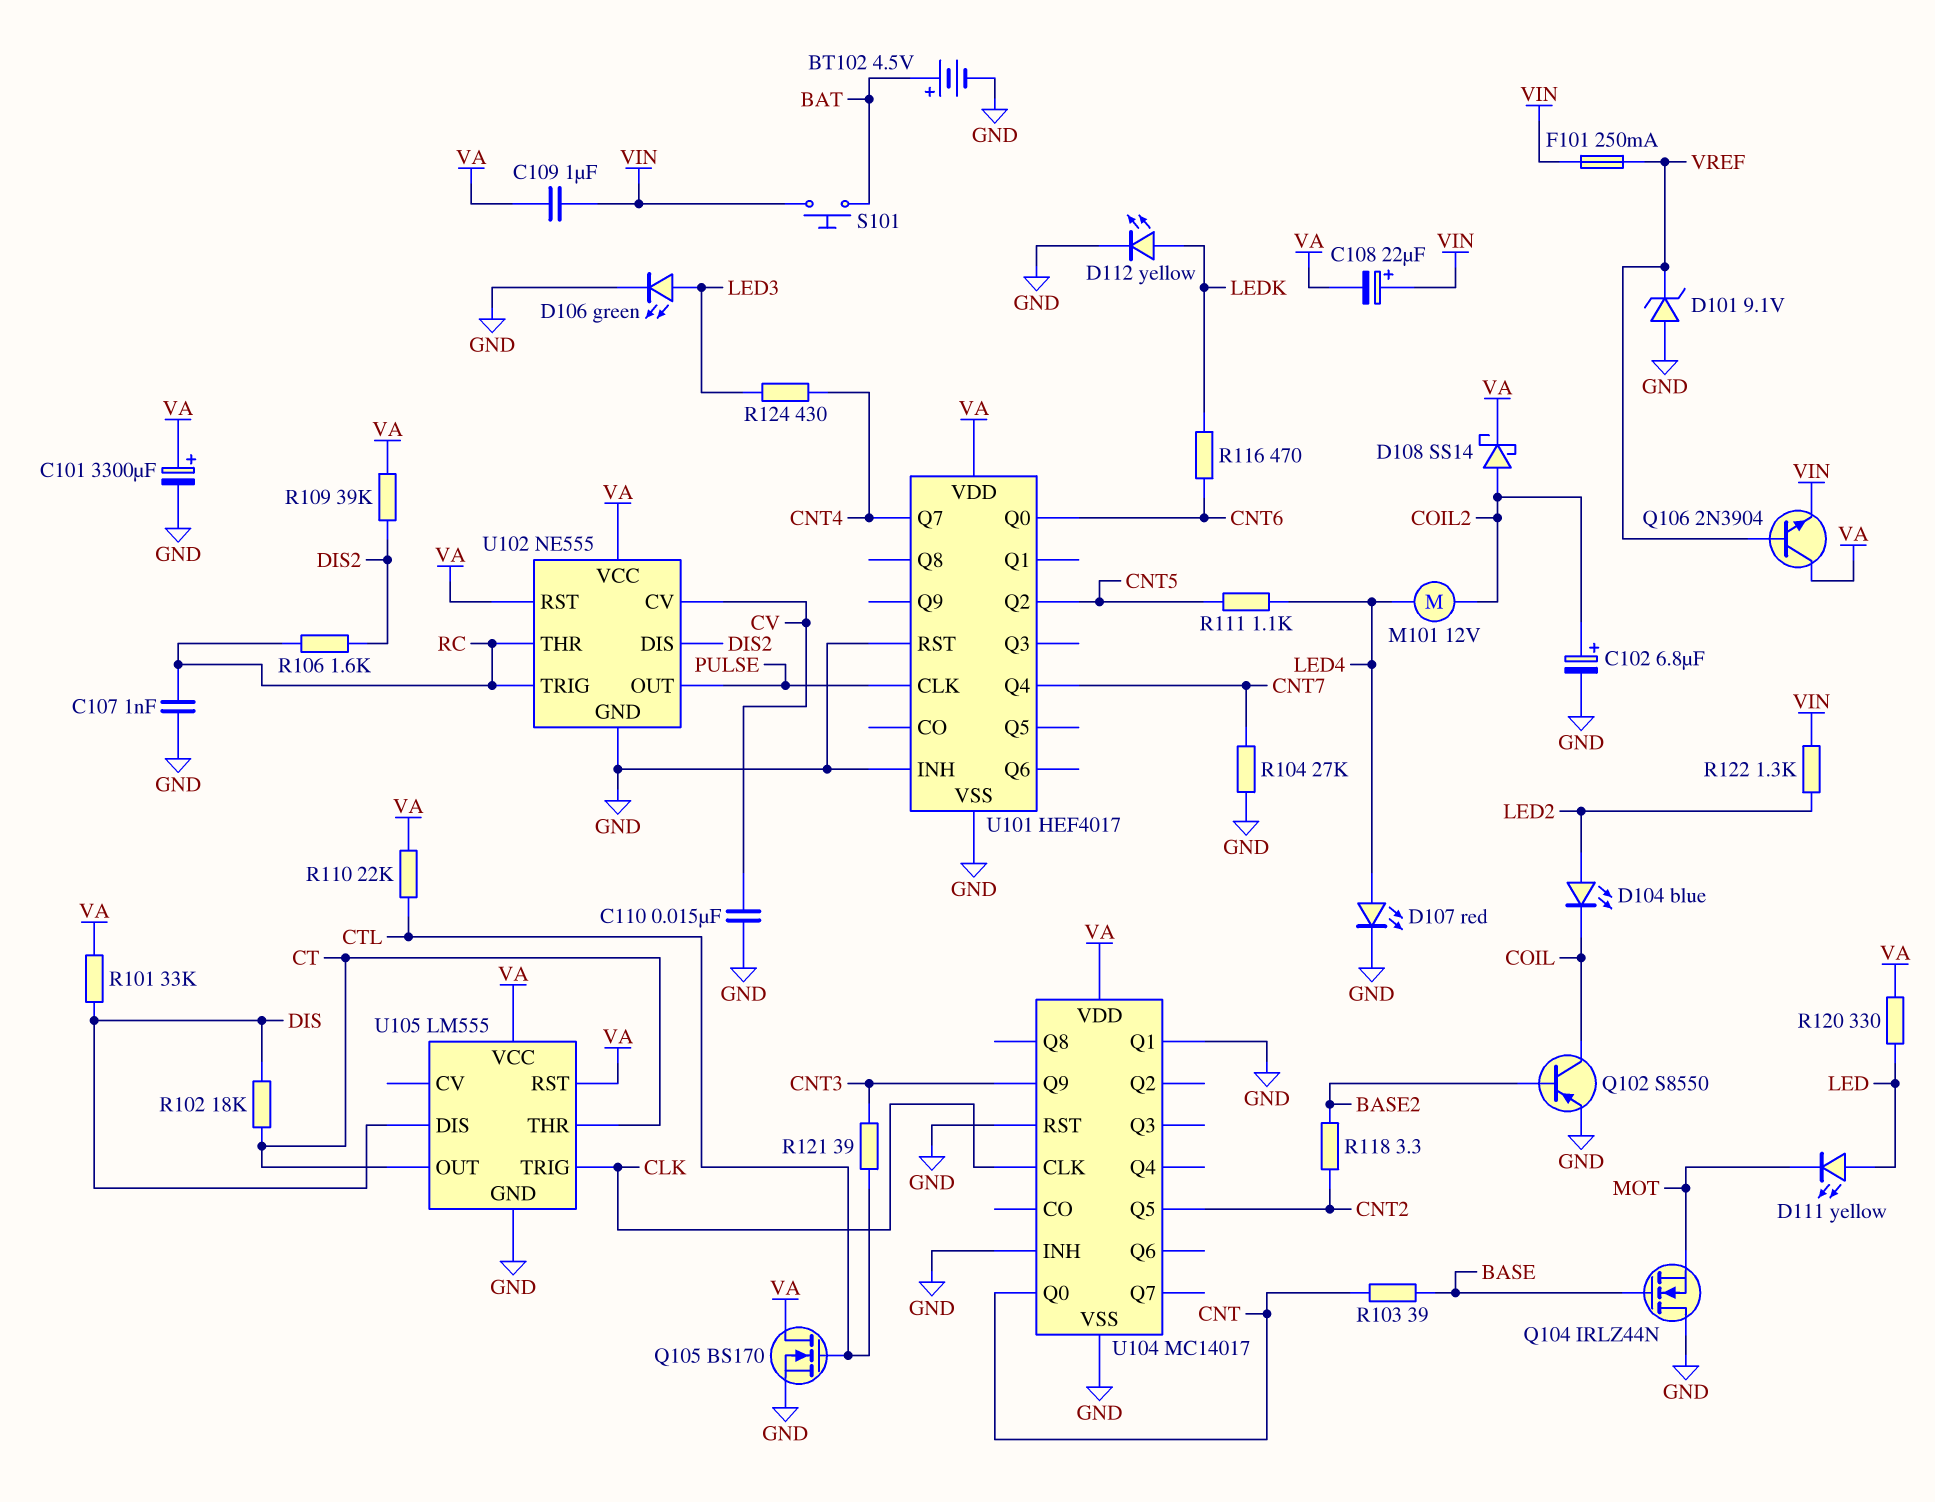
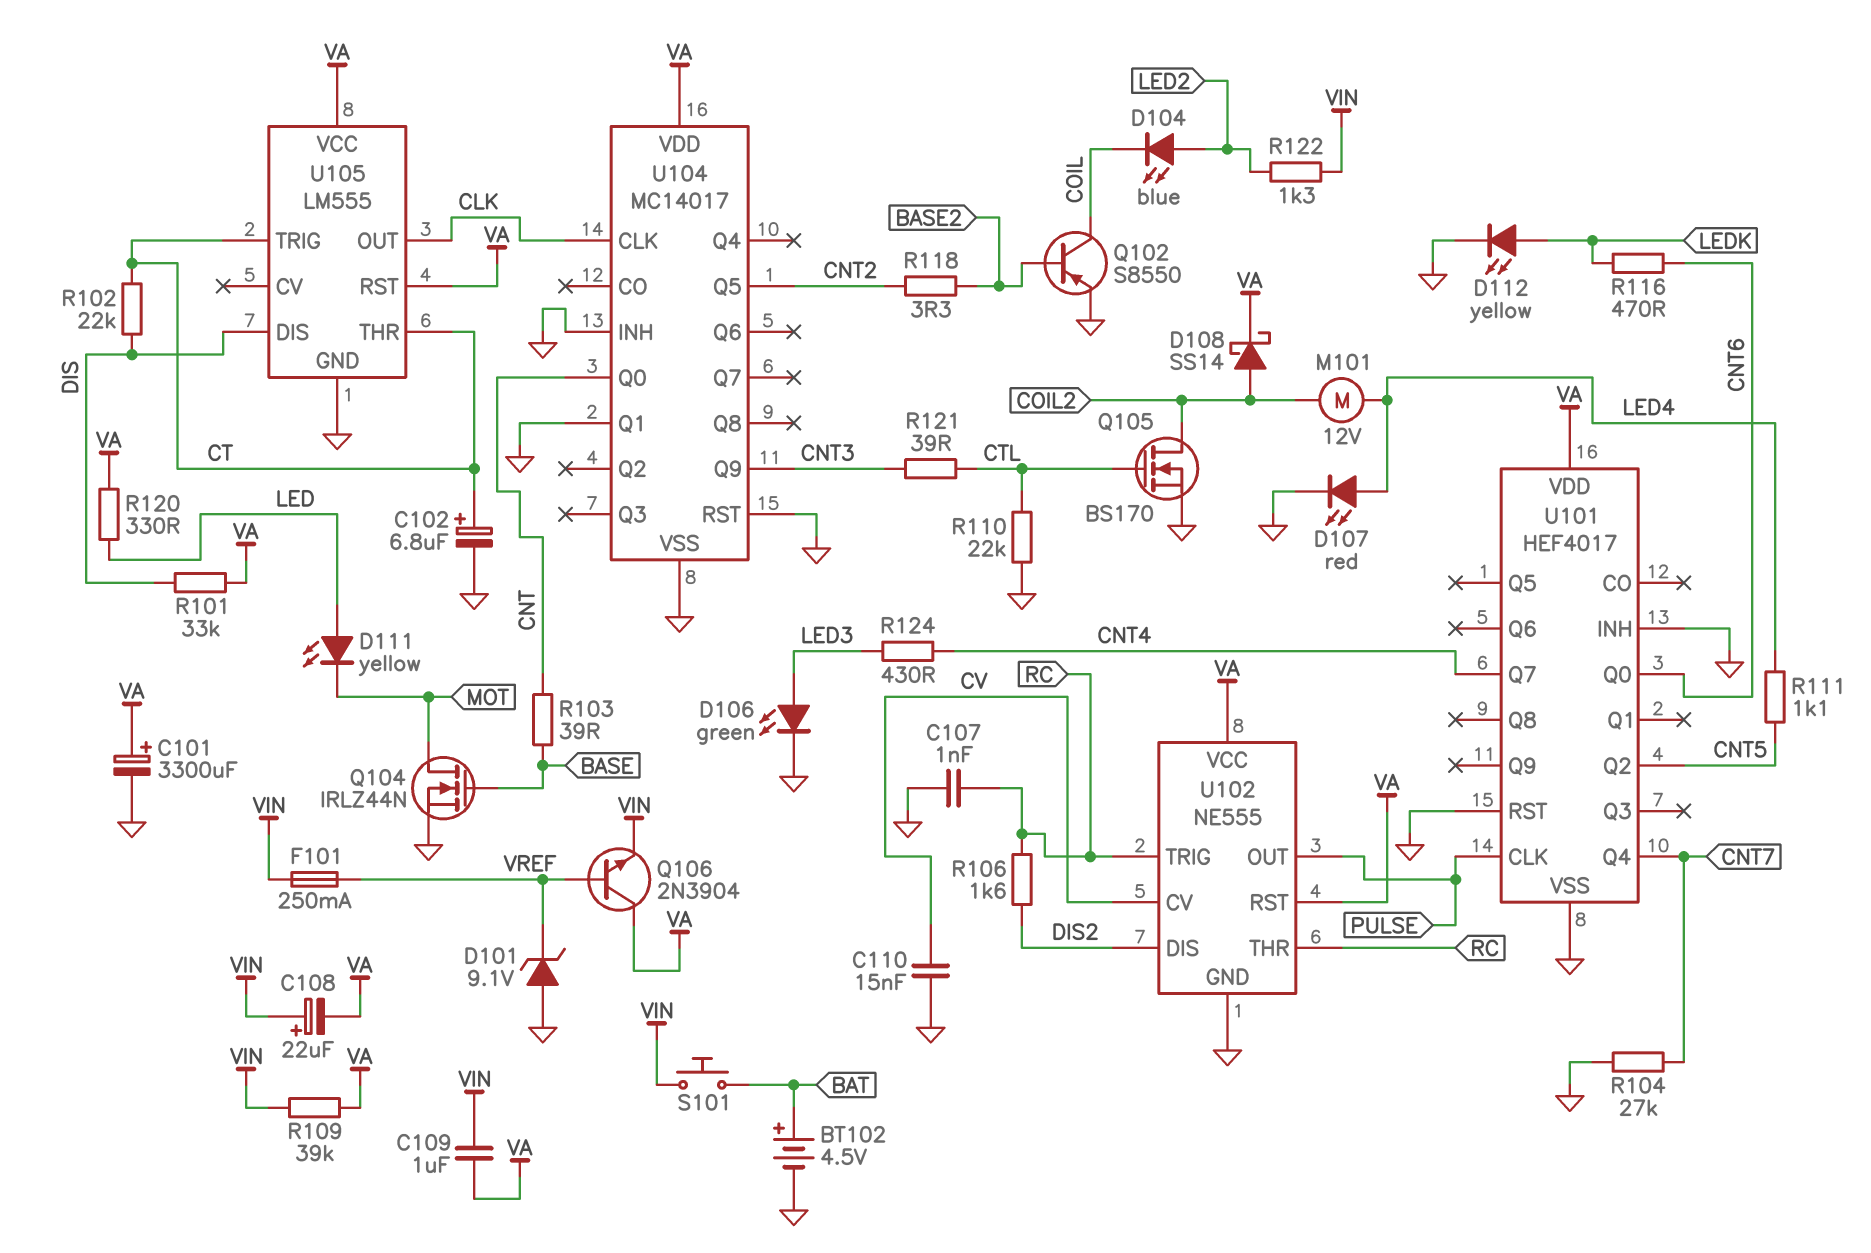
C102: 6.8uF (plus COIL2, minus GND) -> 6.8uF (plus CT, minus GND)
Q104: NMOS IRLZ44N (G BASE, D GND, S MOT) -> NMOS IRLZ44N (G BASE, D MOT, S GND)
Q105: NMOS BS170 (G CTL, D VA, S GND) -> NMOS BS170 (G CTL, D COIL2, S GND)
R102: 18k (CT, DIS) -> 22k (CT, DIS)
R109: 39k (DIS2, VA) -> 39k (VA, VIN)
R110: 22k (CTL, VA) -> 22k (CTL, GND)
U105 pin OUT: CT -> CLK
U105 pin TRIG: CLK -> CT

